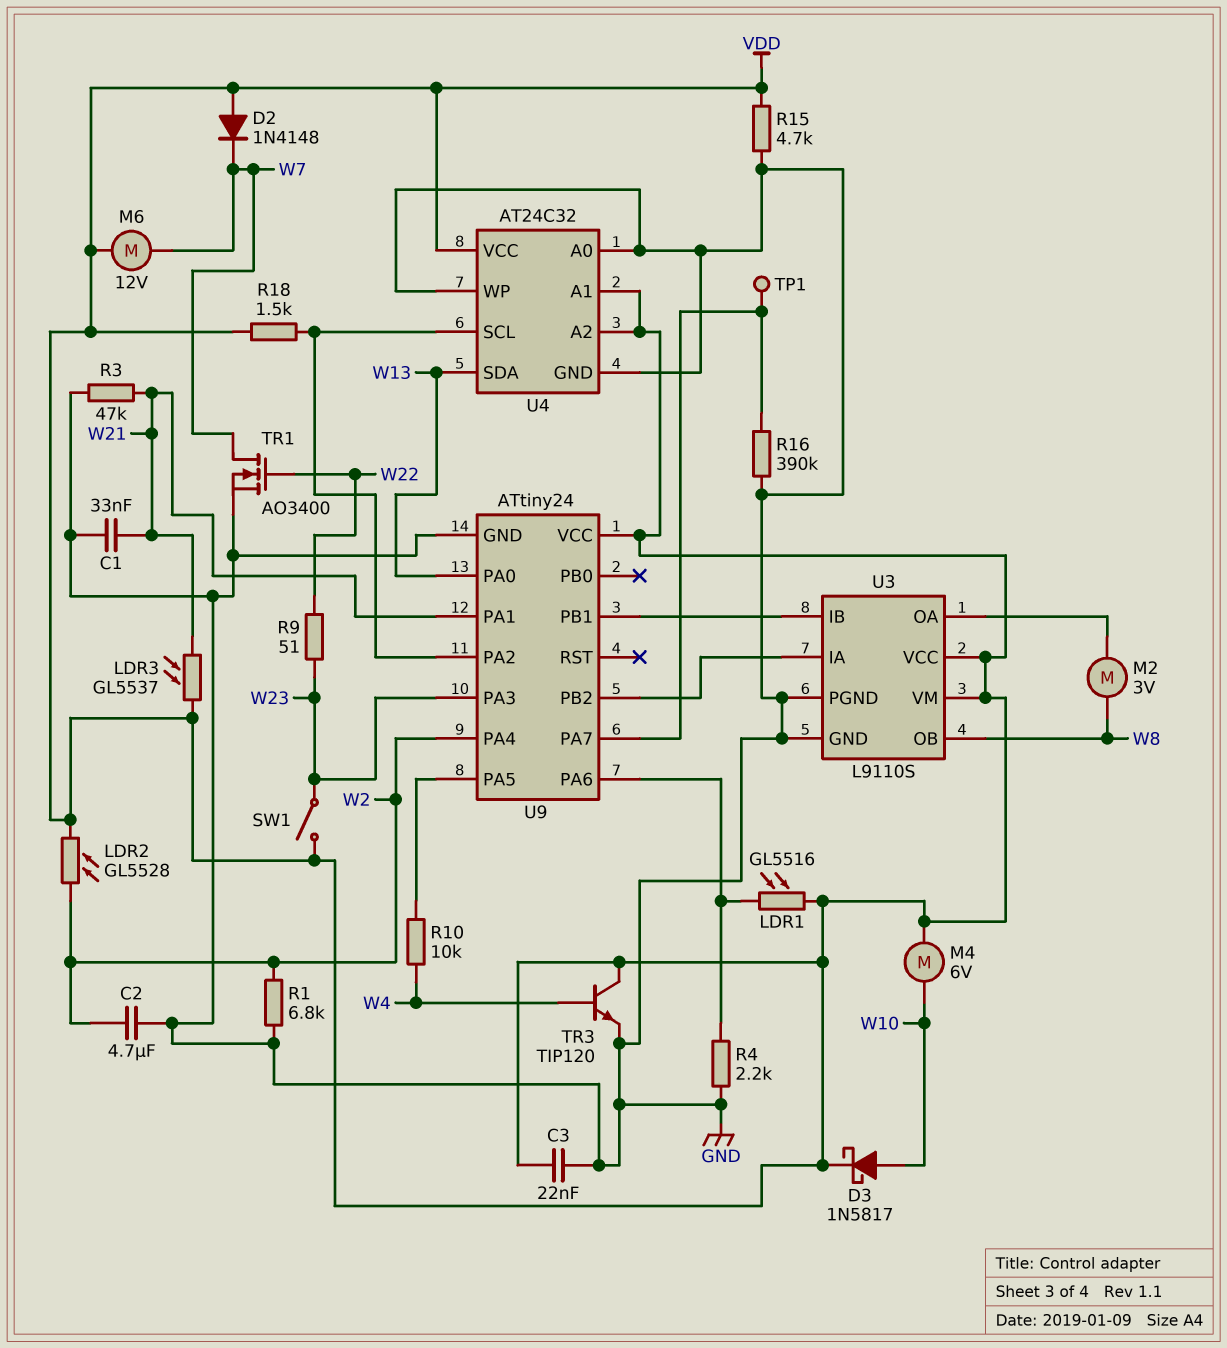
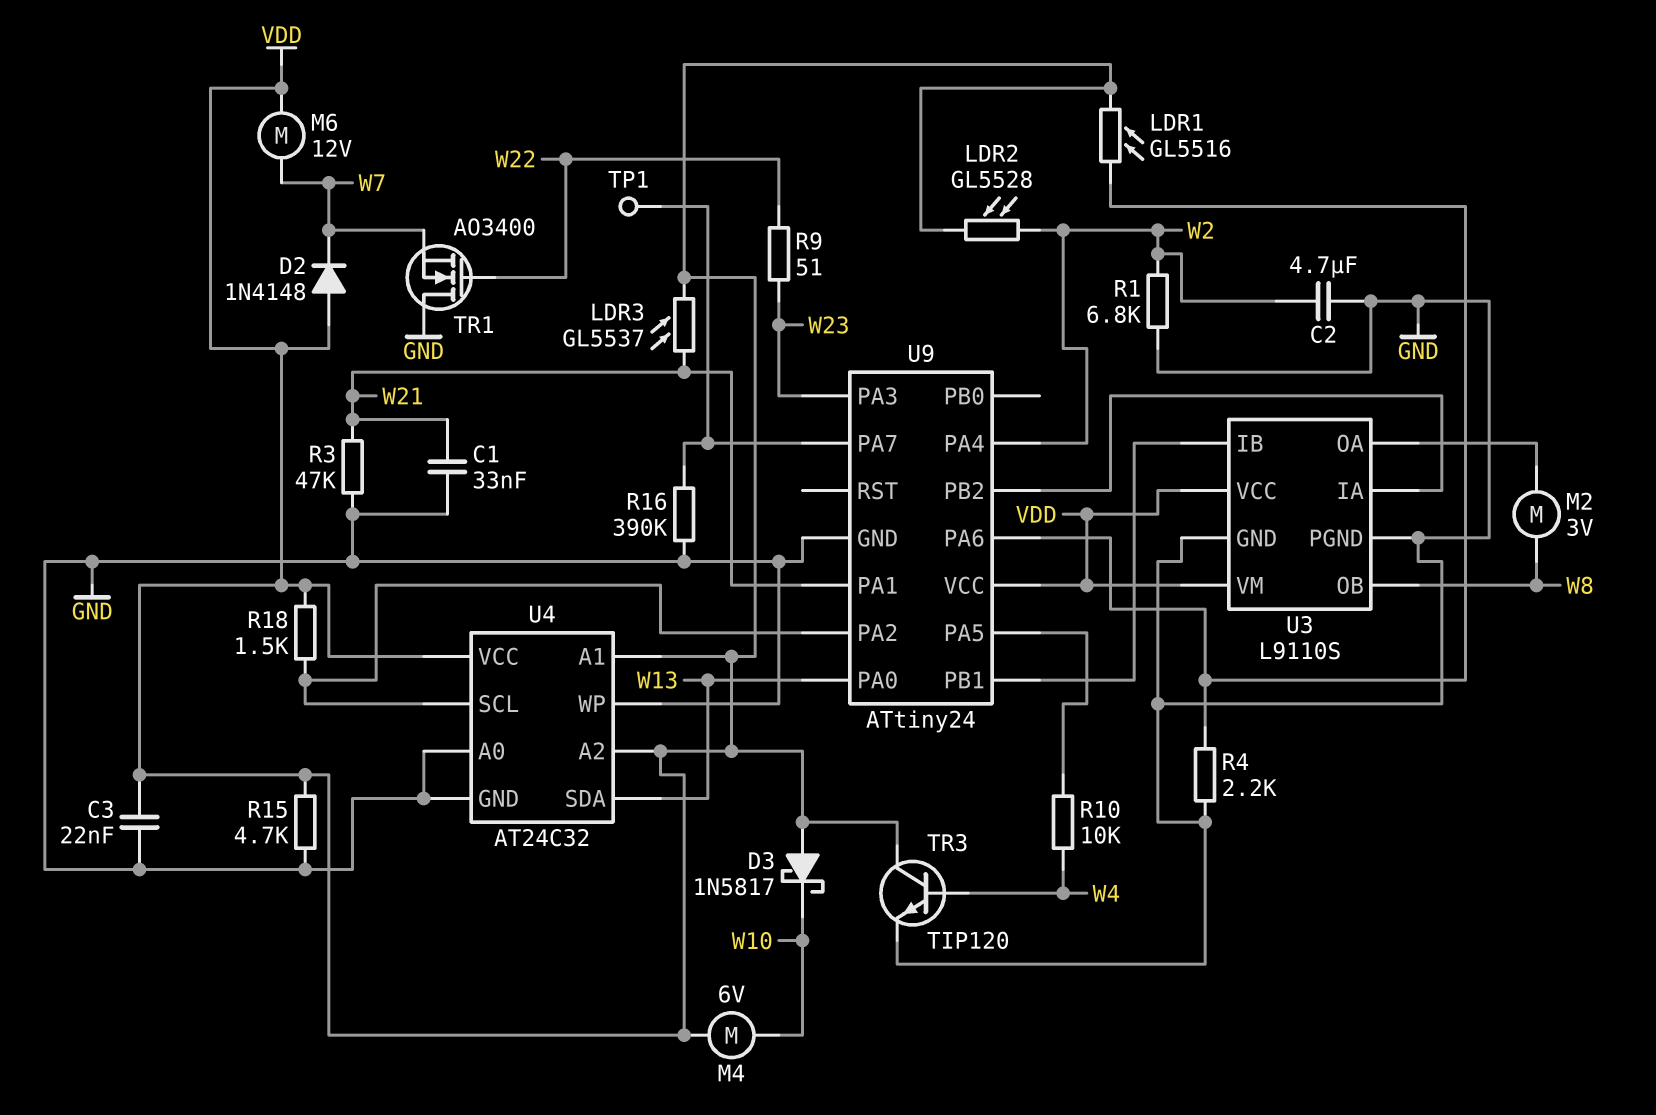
D3: schottky 1N5817 (A W10, K VDD) -> schottky 1N5817 (A VDD, K W10)
SW1: switch (VDD, W23) -> none
TR1: NMOS AO3400 (G W22, D W7, S GND) -> NMOS AO3400 (G W22, D GND, S W7)

